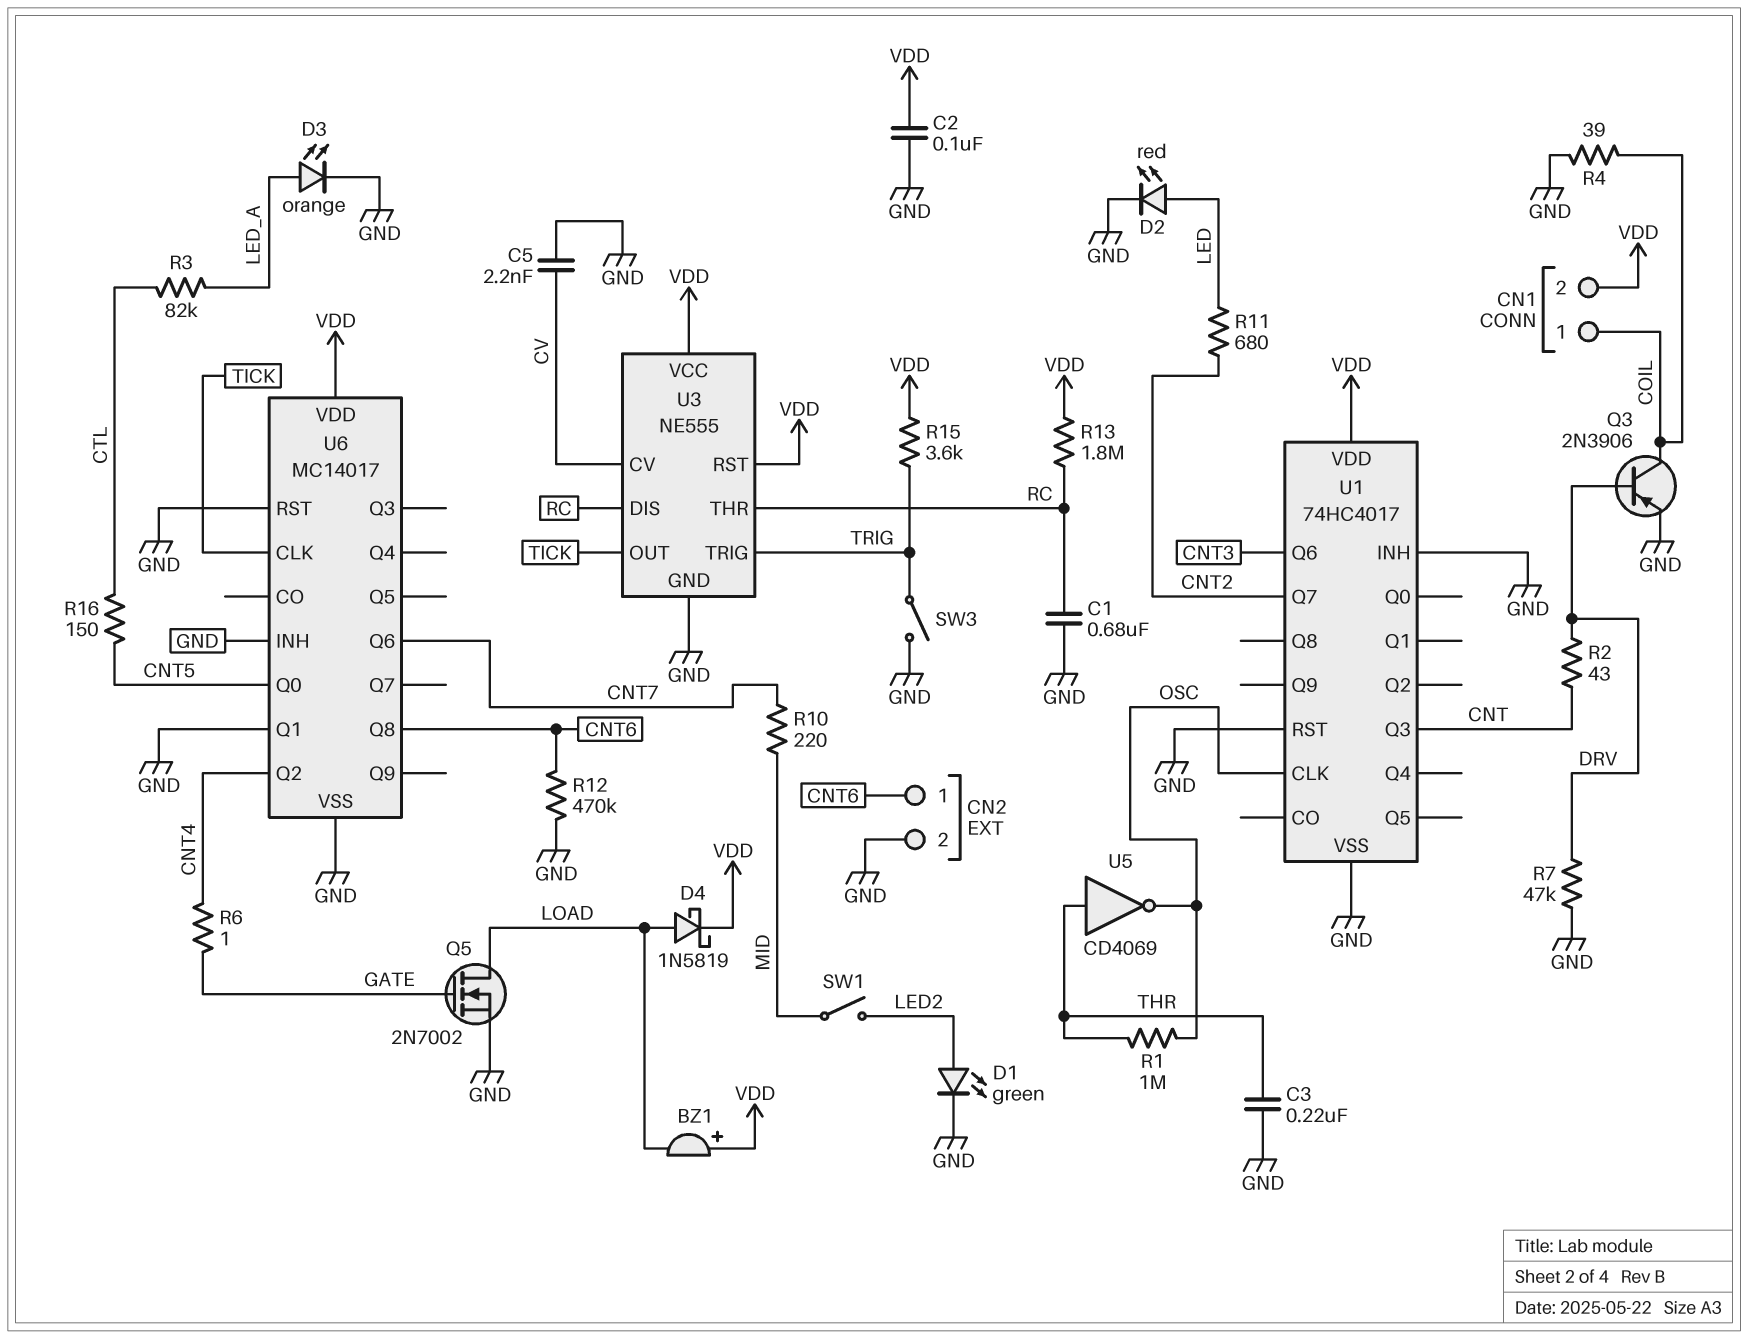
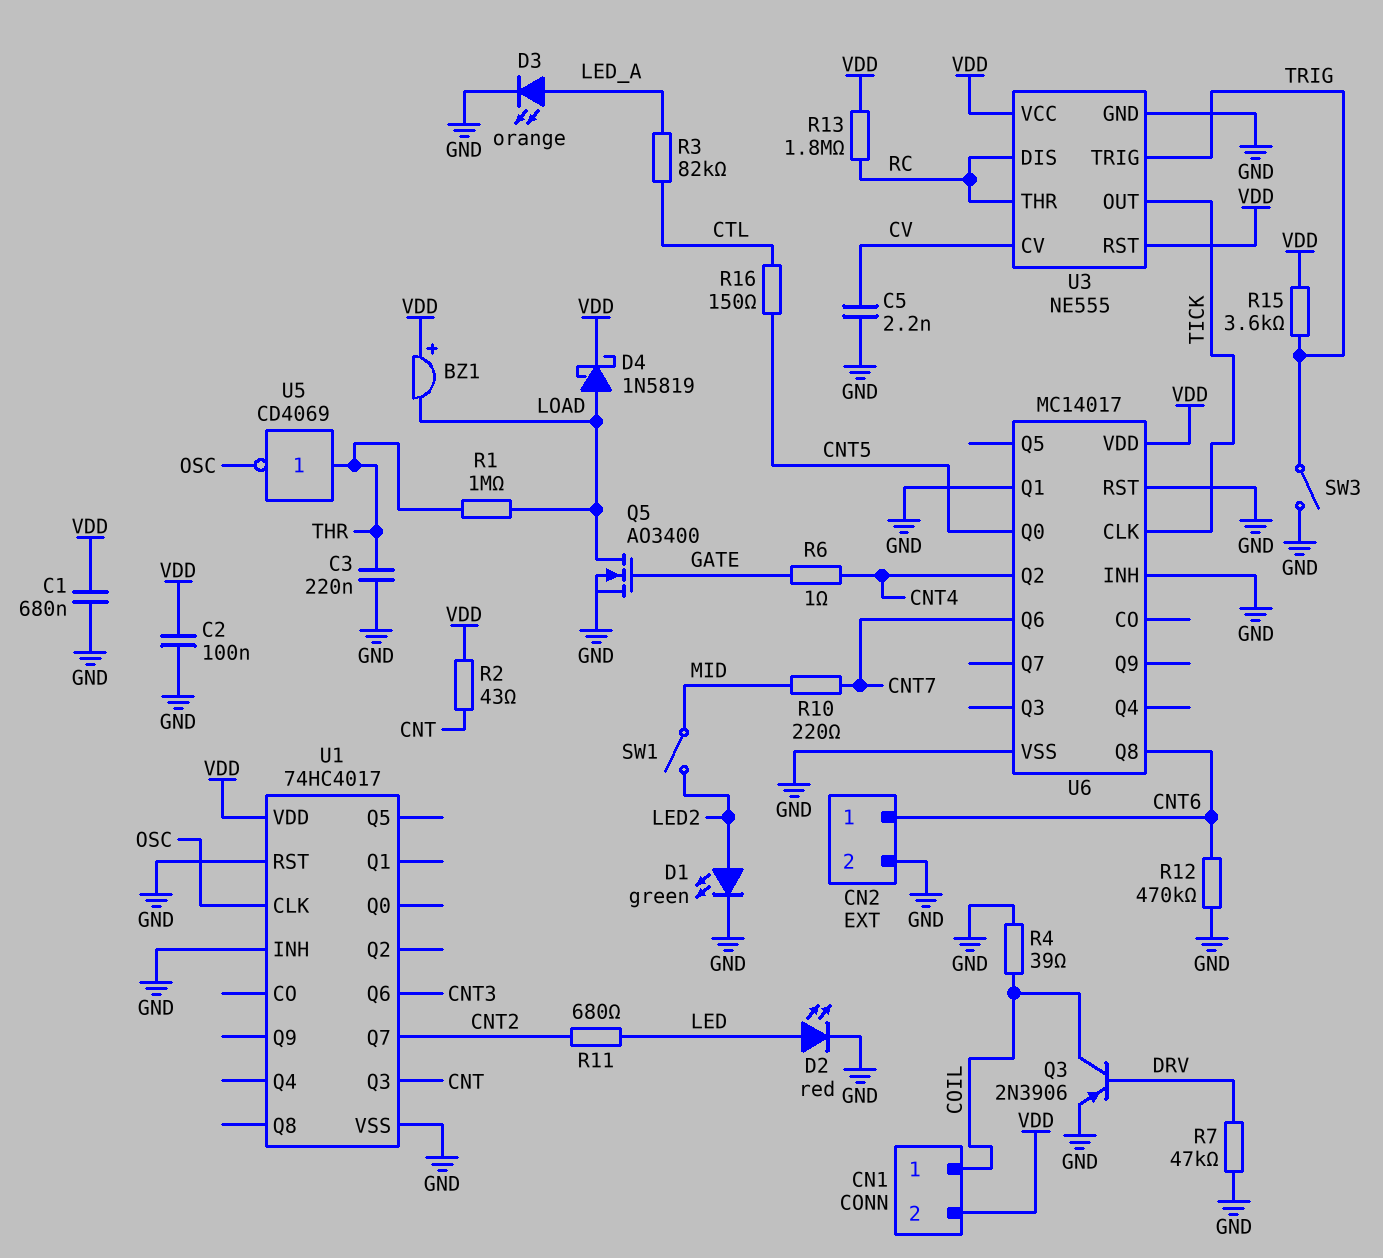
C1: 680nF (GND, RC) -> 680nF (GND, VDD)
Q5: NMOS 2N7002 (G GATE, D LOAD, S GND) -> NMOS AO3400 (G GATE, D LOAD, S GND)
R1: 1M (OSC, THR) -> 1M (LOAD, THR)
R2: 43 (CNT, DRV) -> 43 (CNT, VDD)

